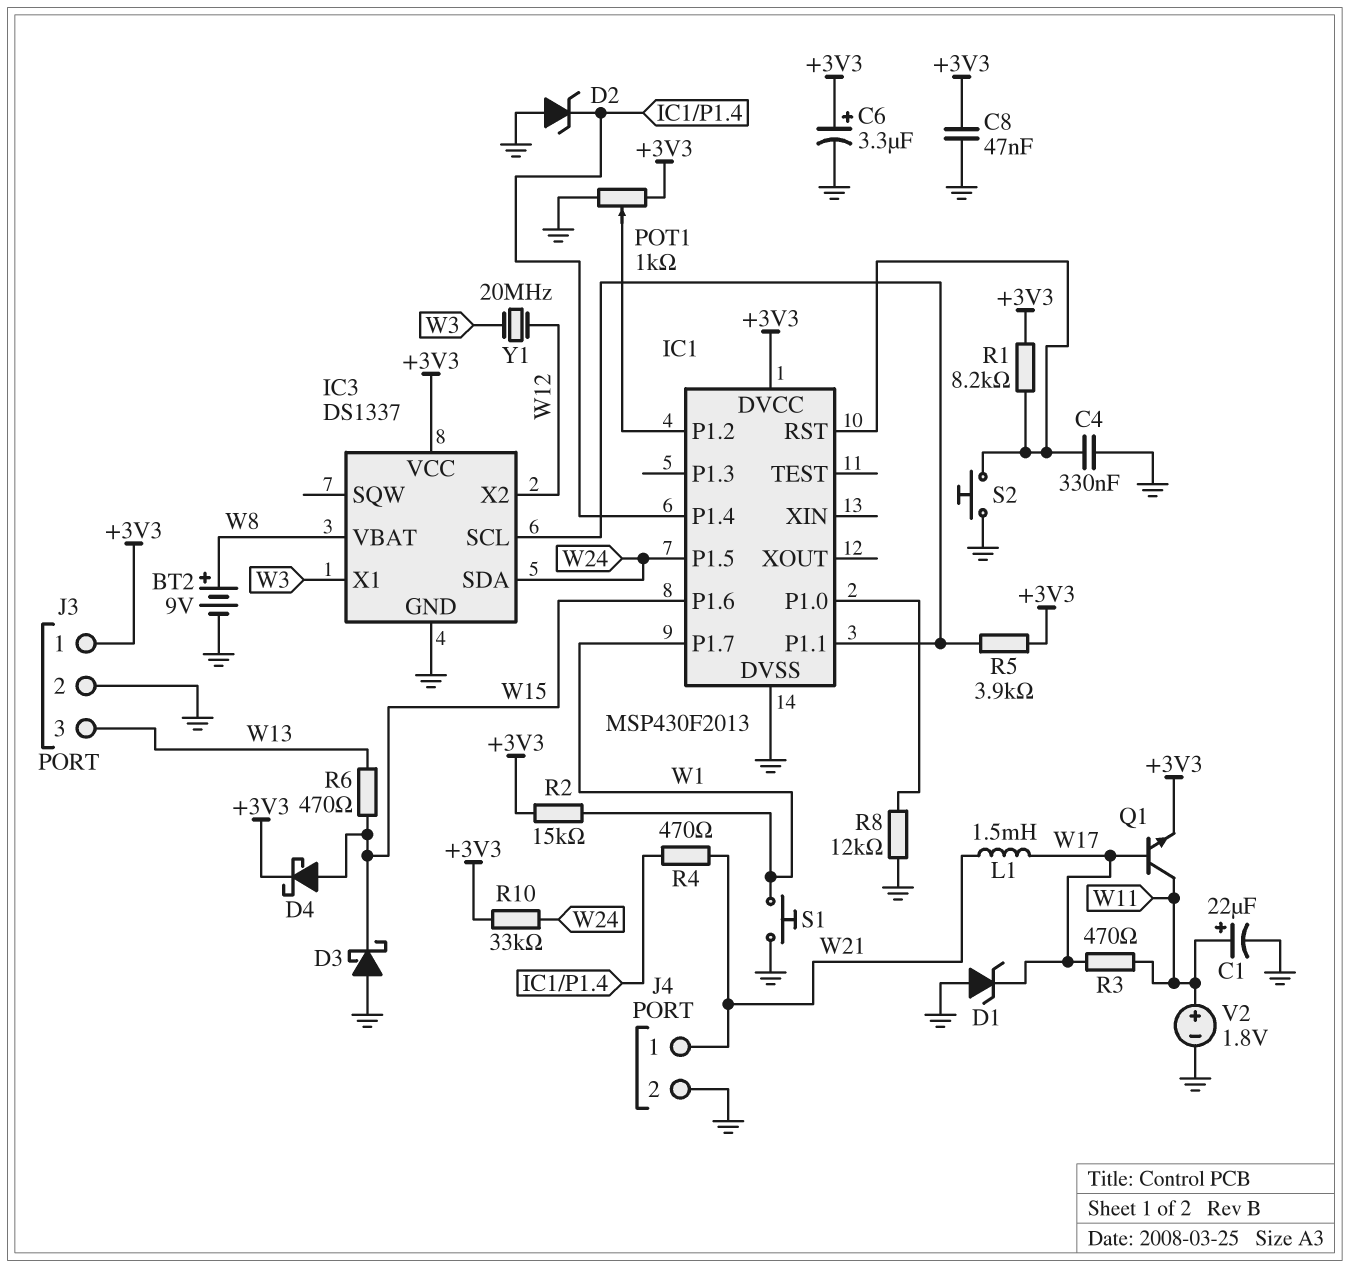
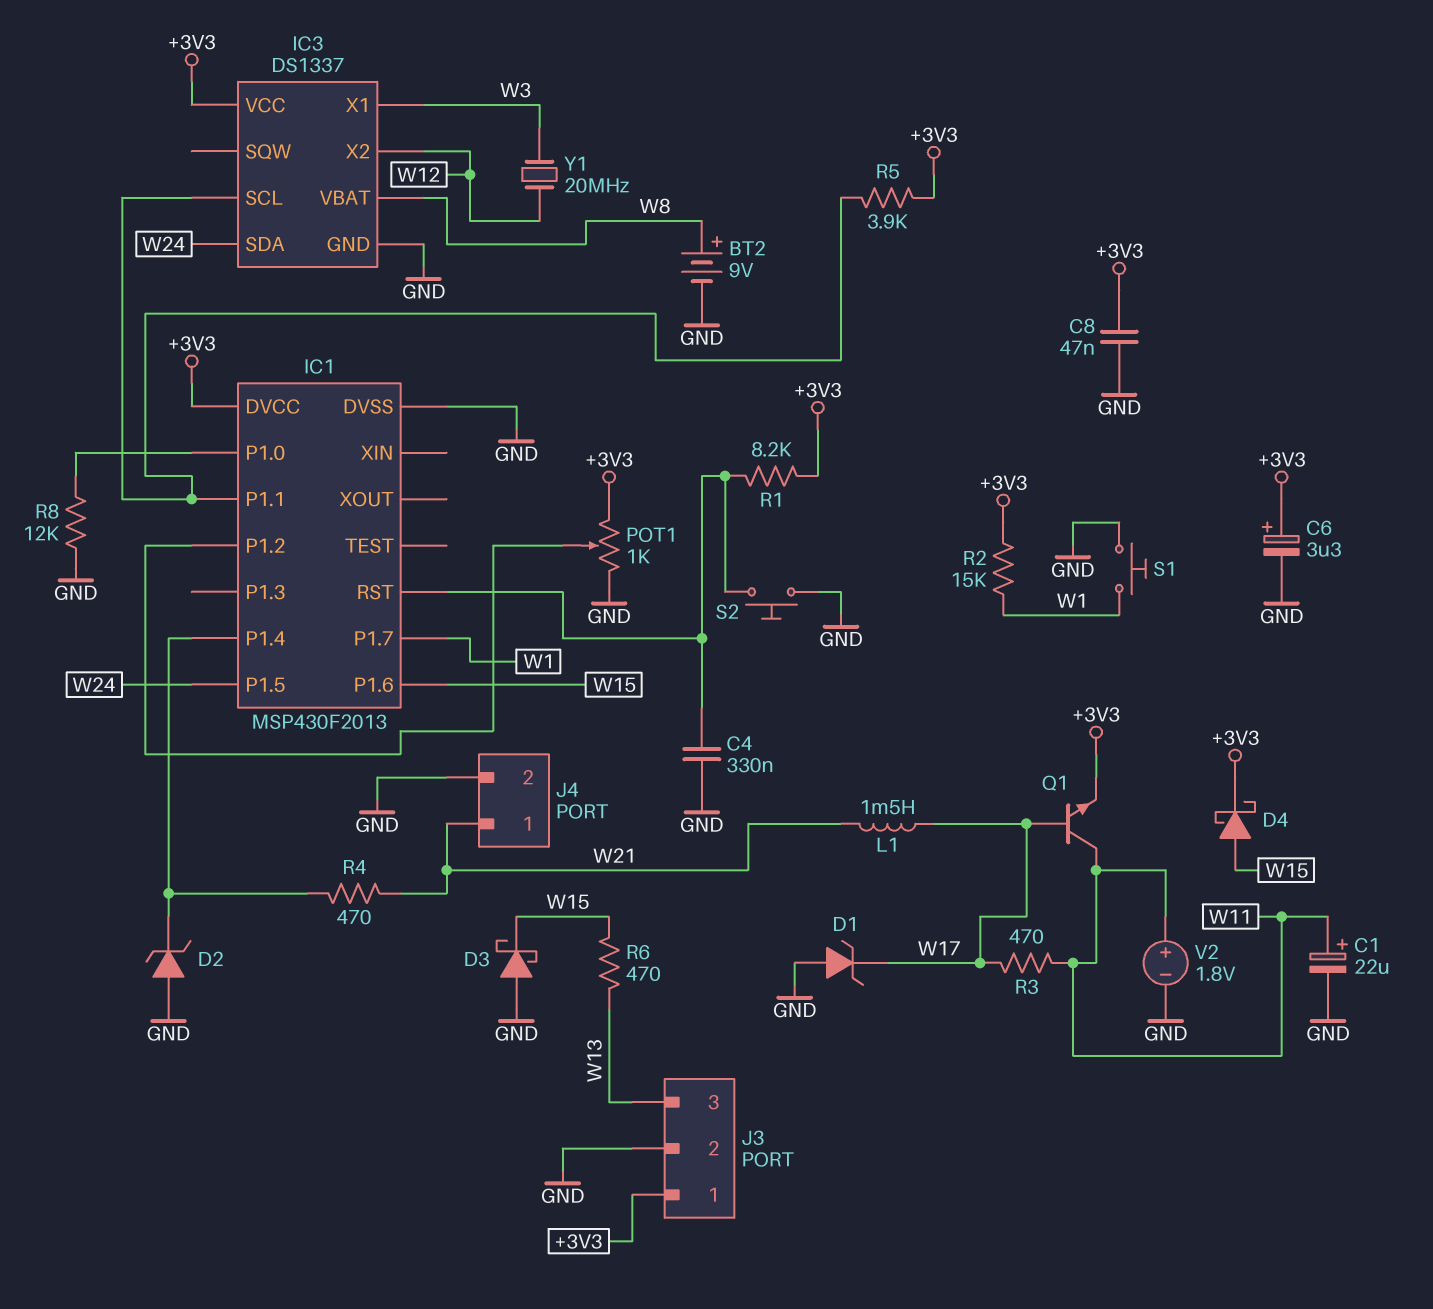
R10: 33k (+3V3, W24) -> none

